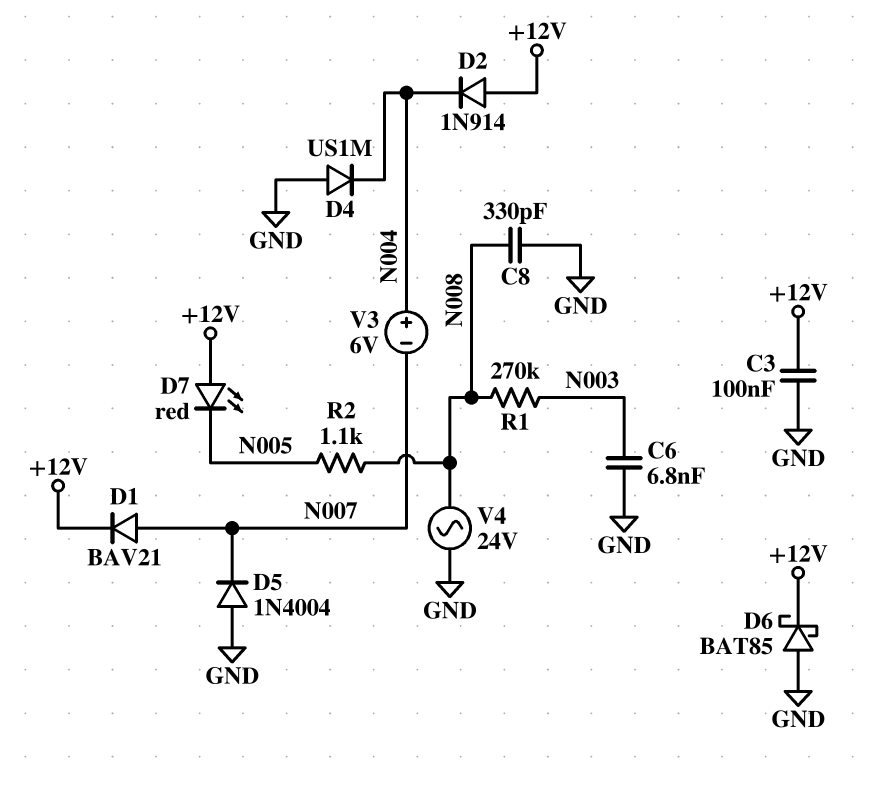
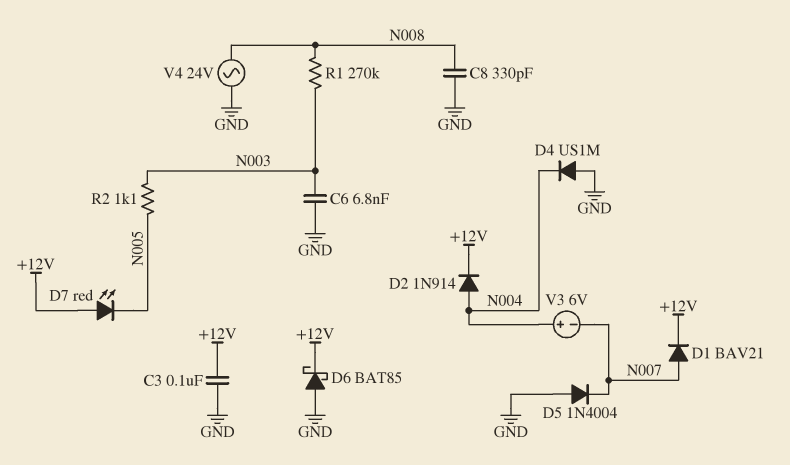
D2: diode 1N914 (A +12V, K N004) -> diode 1N914 (A N004, K +12V)
R2: 1.1k (N005, N008) -> 1.1k (N003, N005)

